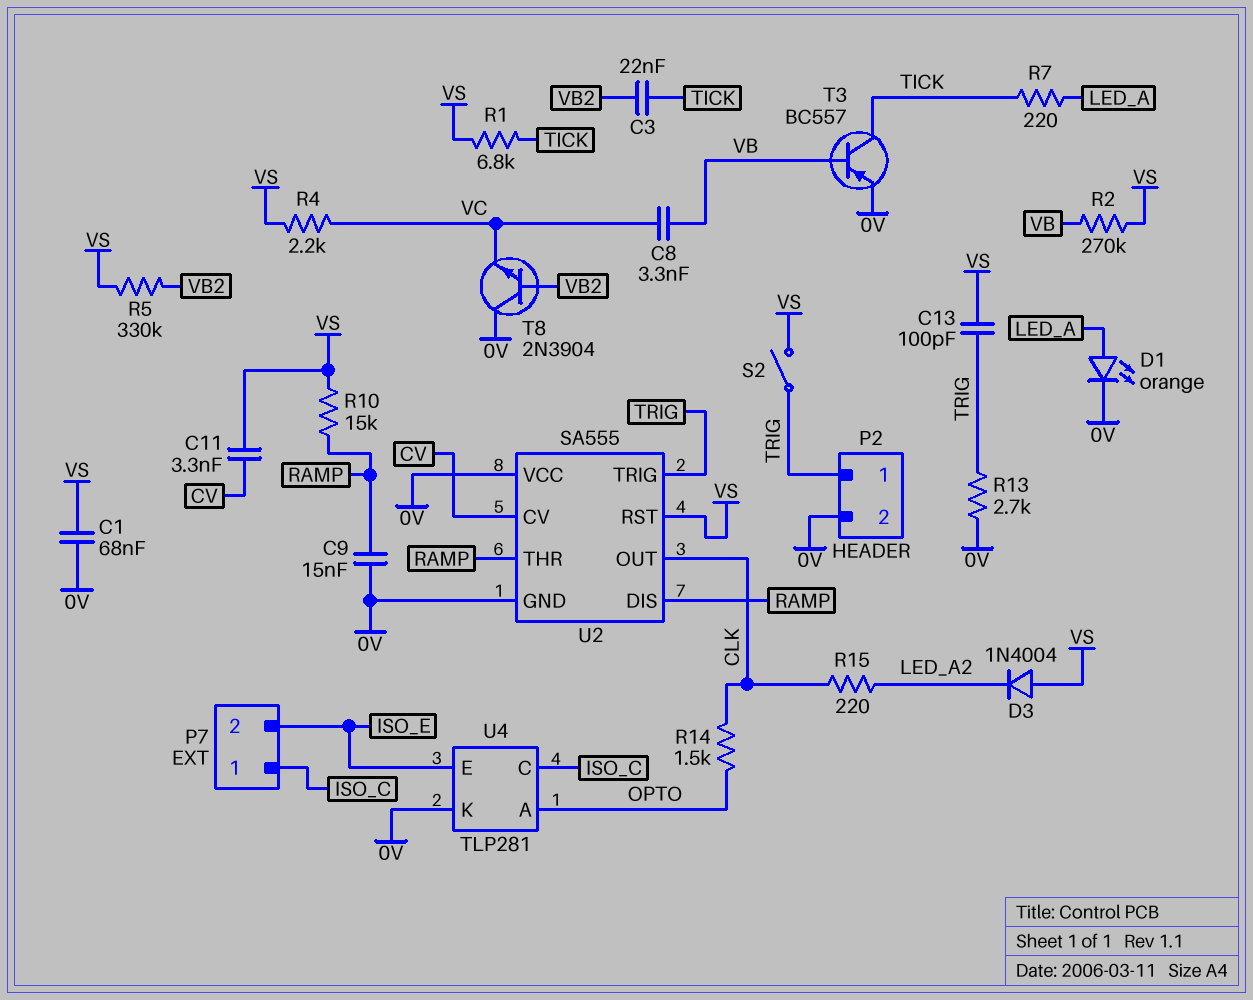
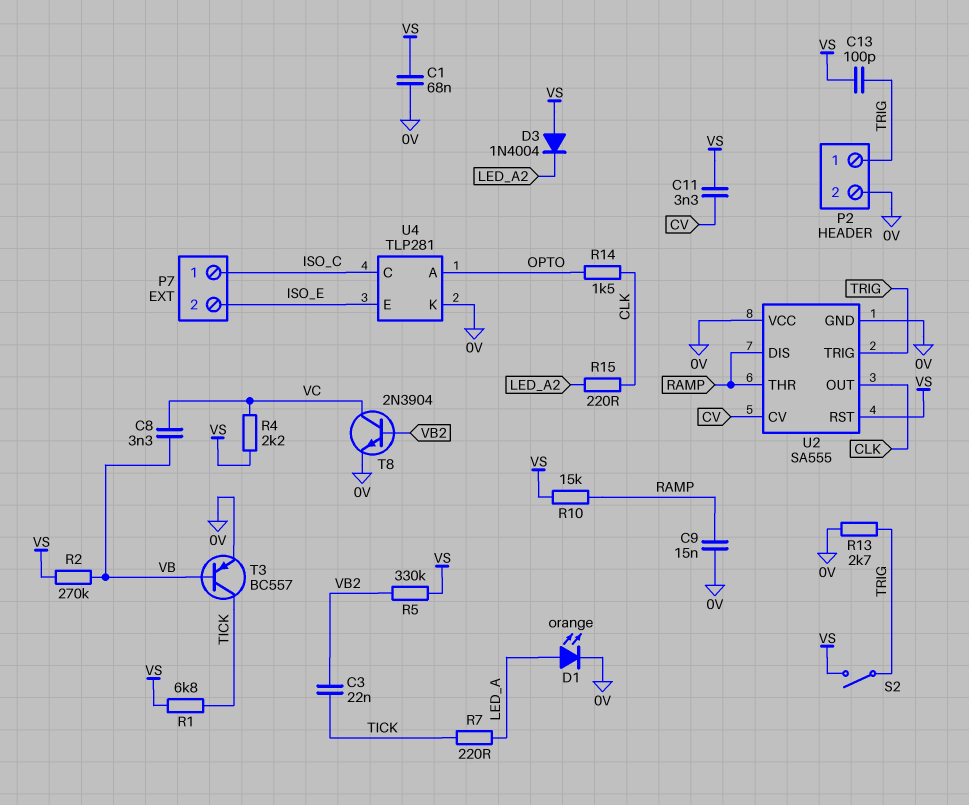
T8: NPN 2N3904 (B VB2, C 0V, E VC) -> NPN 2N3904 (B VB2, C VC, E 0V)

